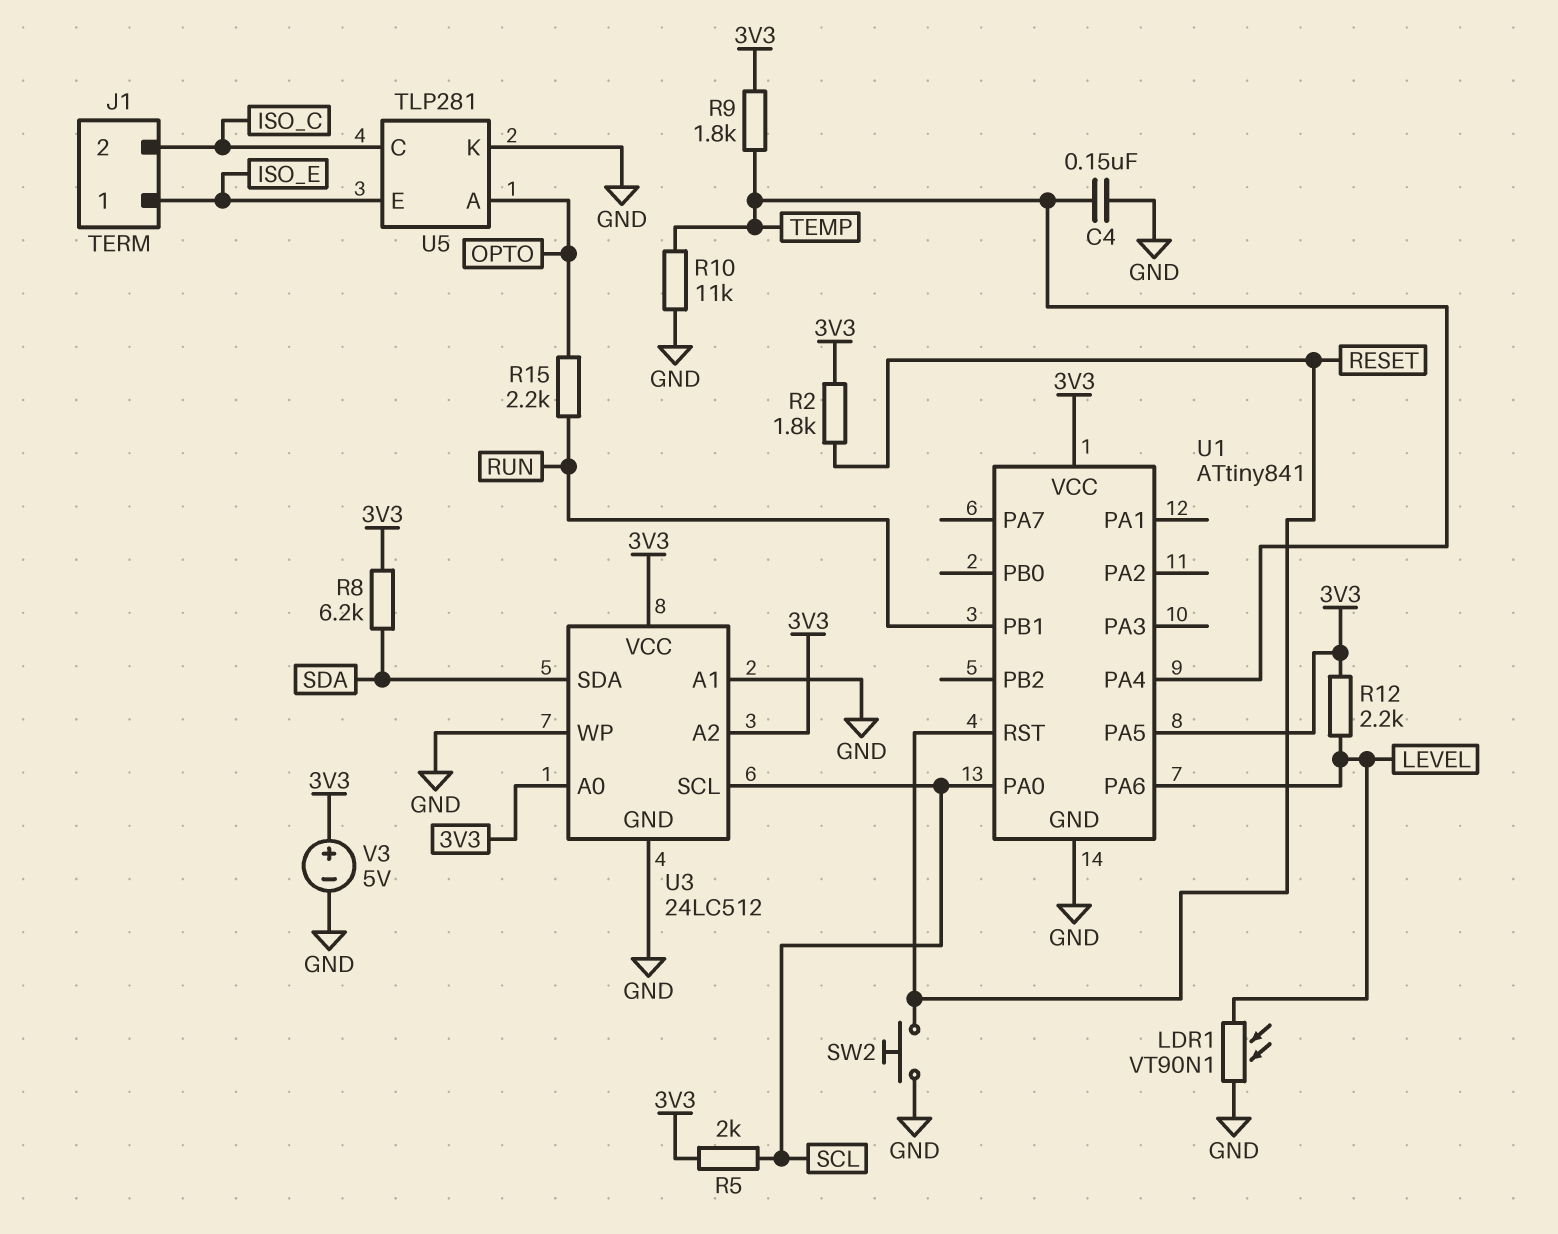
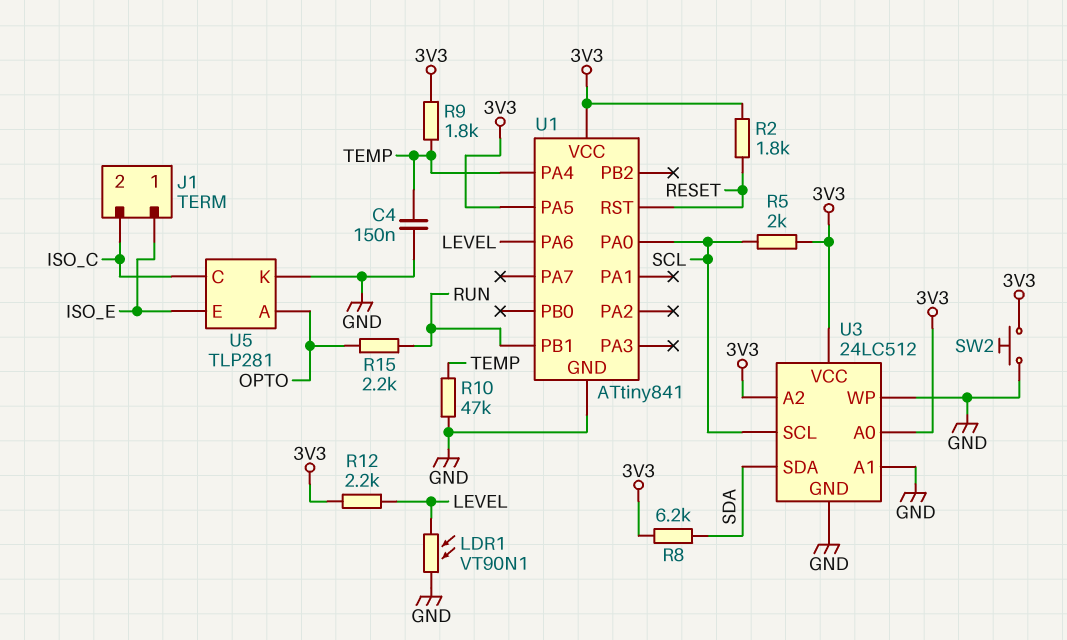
R10: 11k (GND, TEMP) -> 47k (GND, TEMP)
SW2: button (GND, RESET) -> button (3V3, GND)
V3: 5V (plus 3V3, minus GND) -> none

